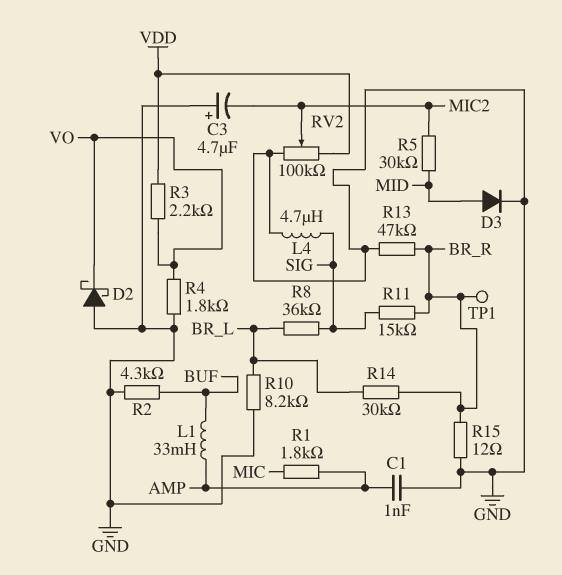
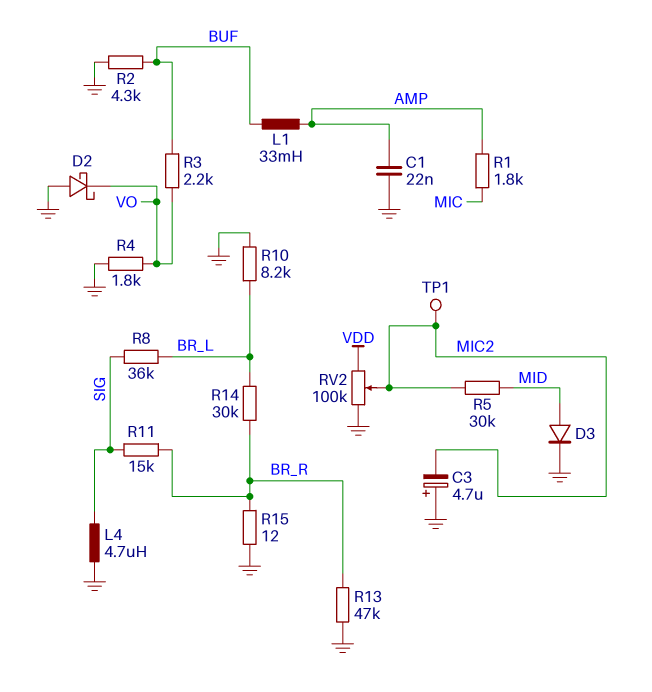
C1: 1nF (AMP, GND) -> 22nF (AMP, GND)
R3: 2.2k (VDD, VO) -> 2.2k (BUF, VO)
TP1: test point (BR_R) -> test point (MIC2)

